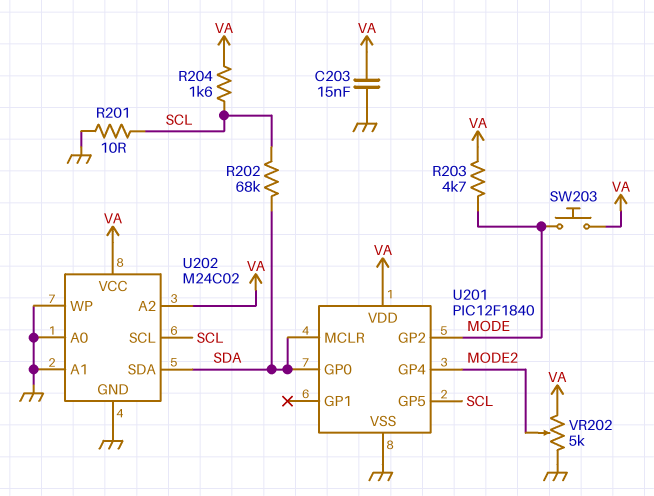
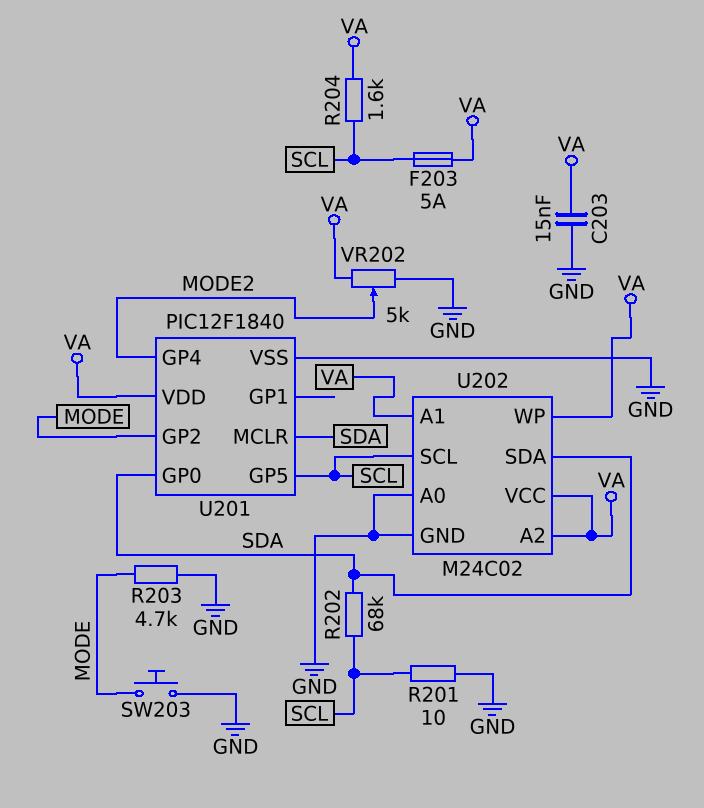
F203: none -> 5A (SCL, VA)
R203: 4.7k (MODE, VA) -> 4.7k (GND, MODE)
SW203: button (MODE, VA) -> button (GND, MODE)
U202 pin A1: GND -> VA
U202 pin WP: GND -> VA

